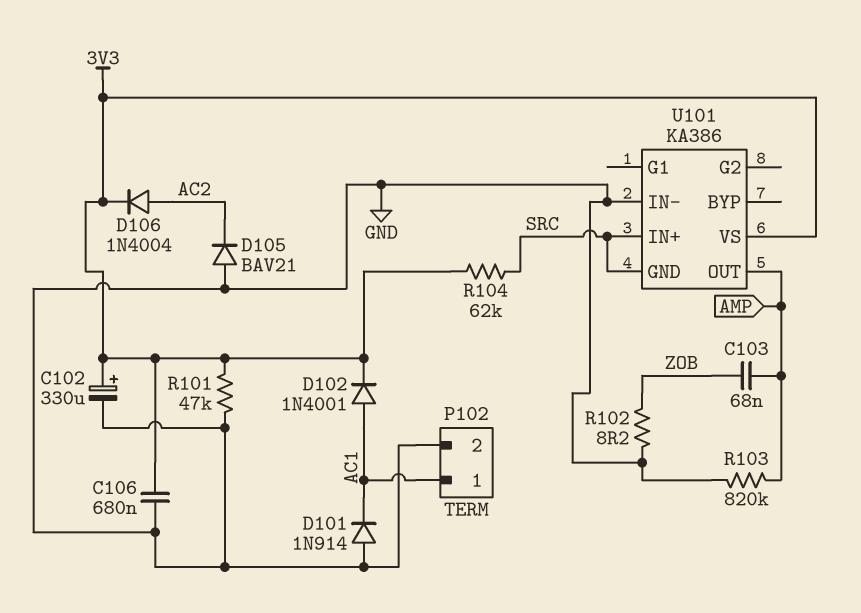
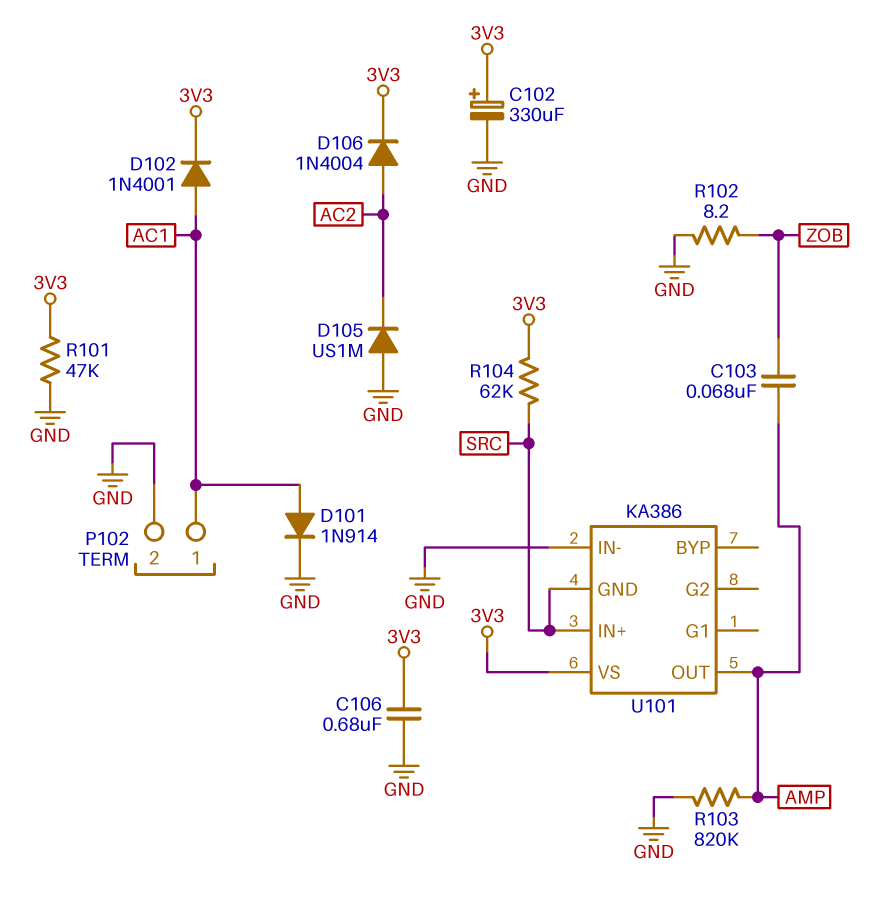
D101: diode 1N914 (A GND, K AC1) -> diode 1N914 (A AC1, K GND)
D105: diode BAV21 (A GND, K AC2) -> diode US1M (A GND, K AC2)

